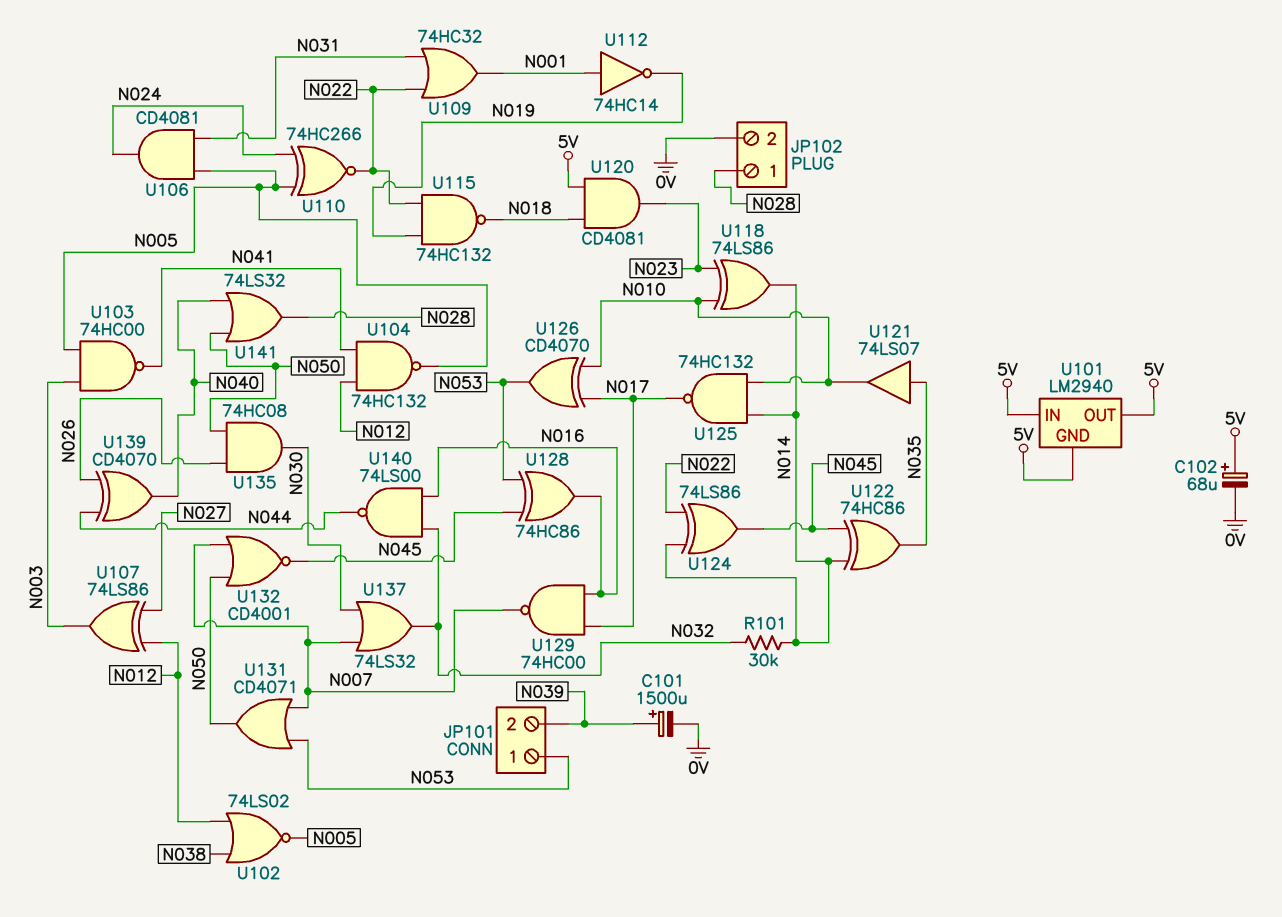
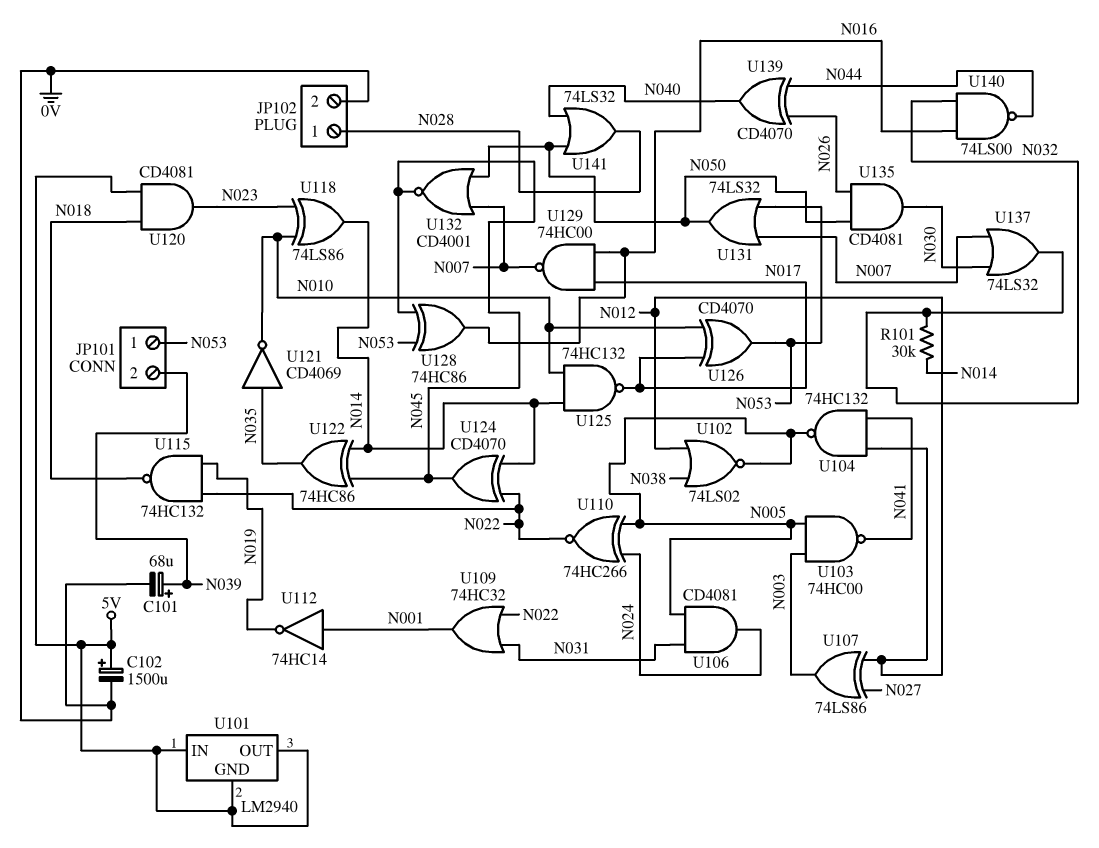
C101: 1500uF (plus N039, minus 0V) -> 68uF (plus N039, minus 0V)
C102: 68uF (plus 5V, minus 0V) -> 1500uF (plus 5V, minus 0V)
U121: buffer 74LS07 (in N035, out N010) -> NOT CD4069 (in N035, out N010)
U124: XOR 74LS86 (in N014, in N022, out N045) -> XOR CD4070 (in N014, in N022, out N045)
U131: OR CD4071 (in N007, in N053, out N050) -> OR 74LS32 (in N007, in N053, out N050)
U135: AND 74HC08 (in N026, in N050, out N030) -> AND CD4081 (in N026, in N050, out N030)

